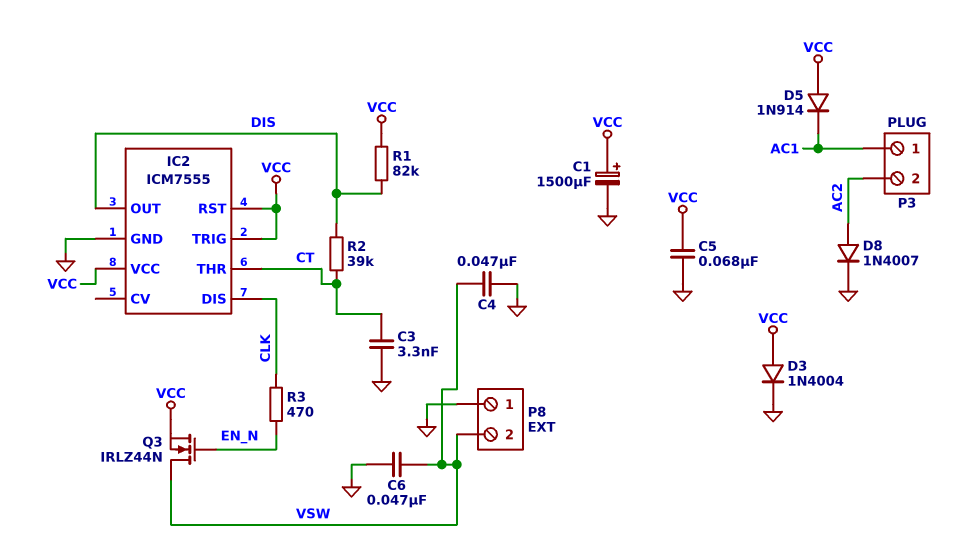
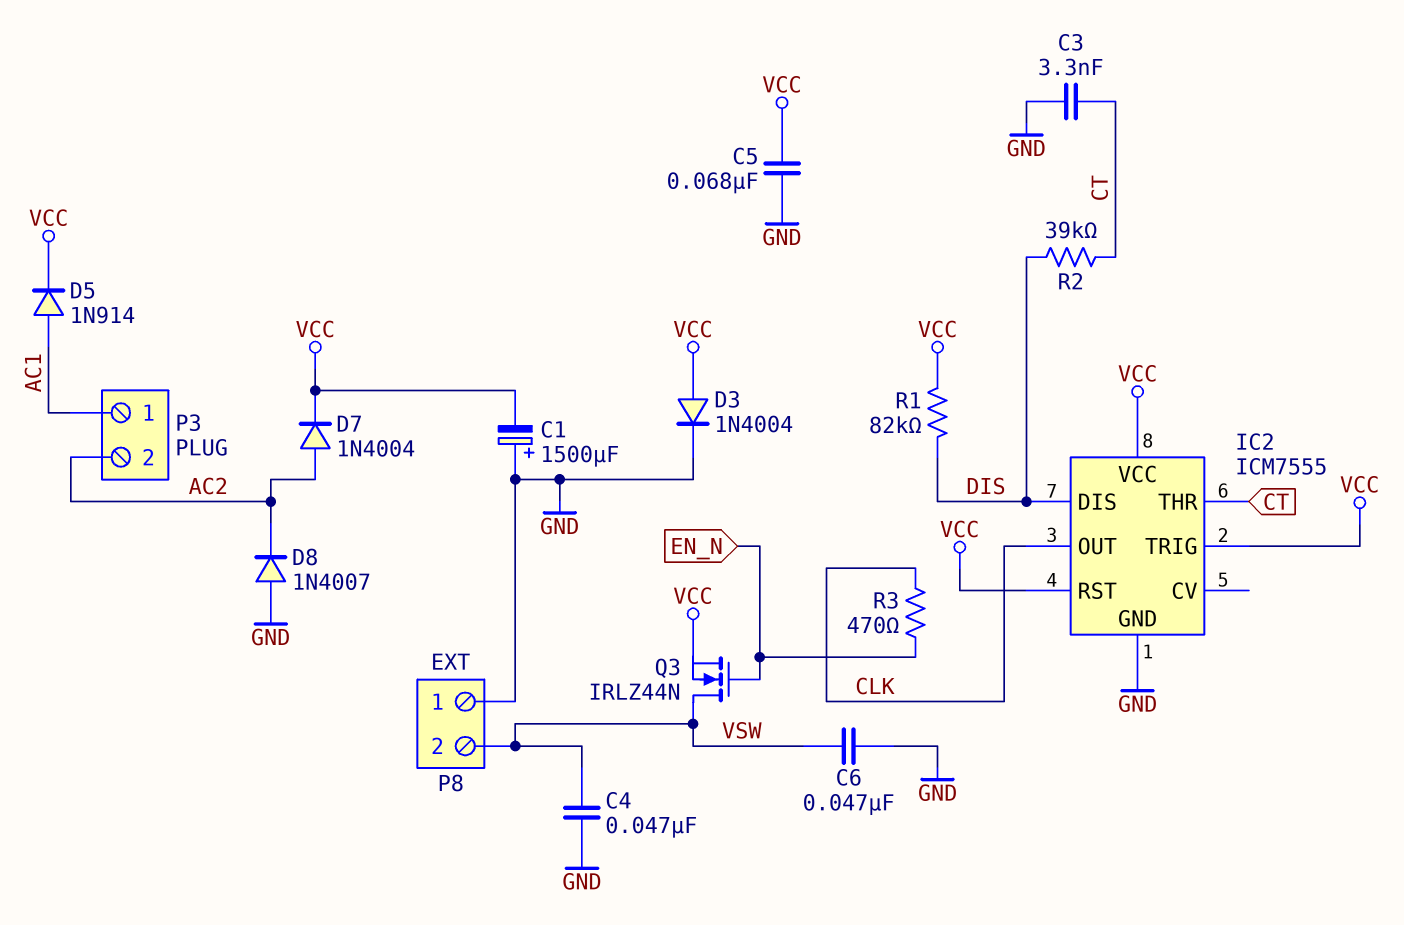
C1: 1500uF (plus VCC, minus GND) -> 1500uF (plus GND, minus VCC)
D5: diode 1N914 (A VCC, K AC1) -> diode 1N914 (A AC1, K VCC)
D7: none -> diode 1N4004 (A AC2, K VCC)
D8: diode 1N4007 (A AC2, K GND) -> diode 1N4007 (A GND, K AC2)
IC2 pin DIS: CLK -> DIS
IC2 pin OUT: DIS -> CLK

